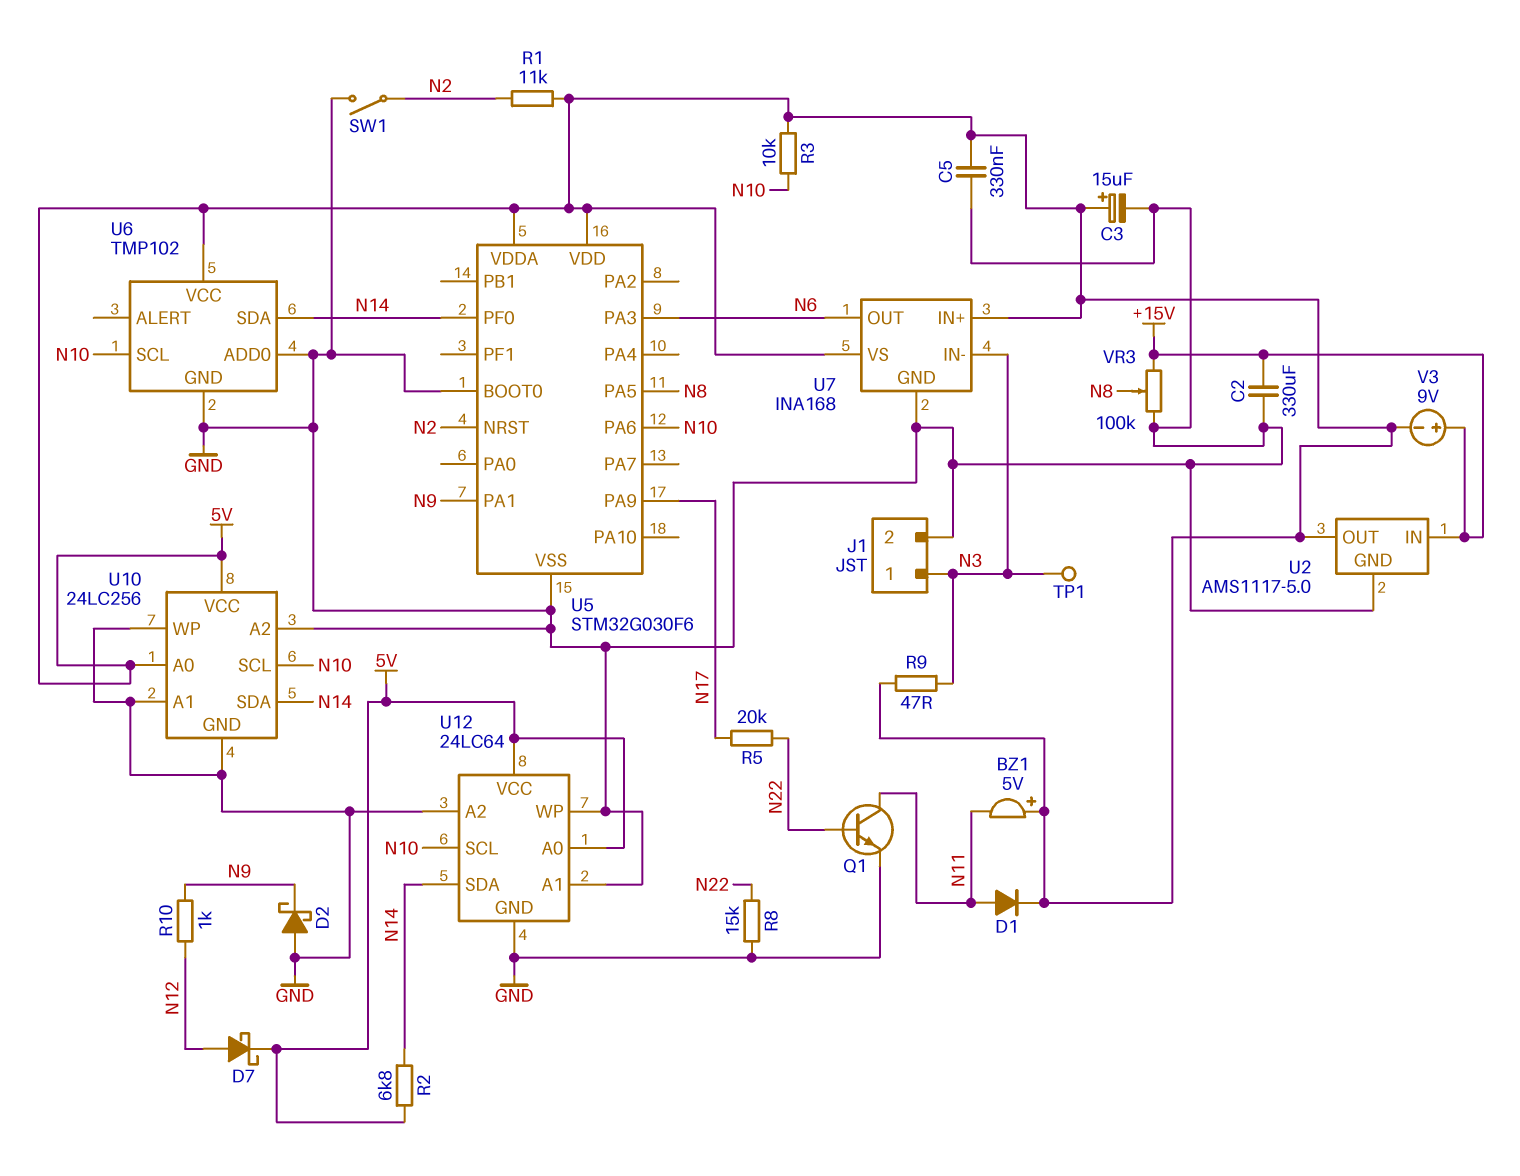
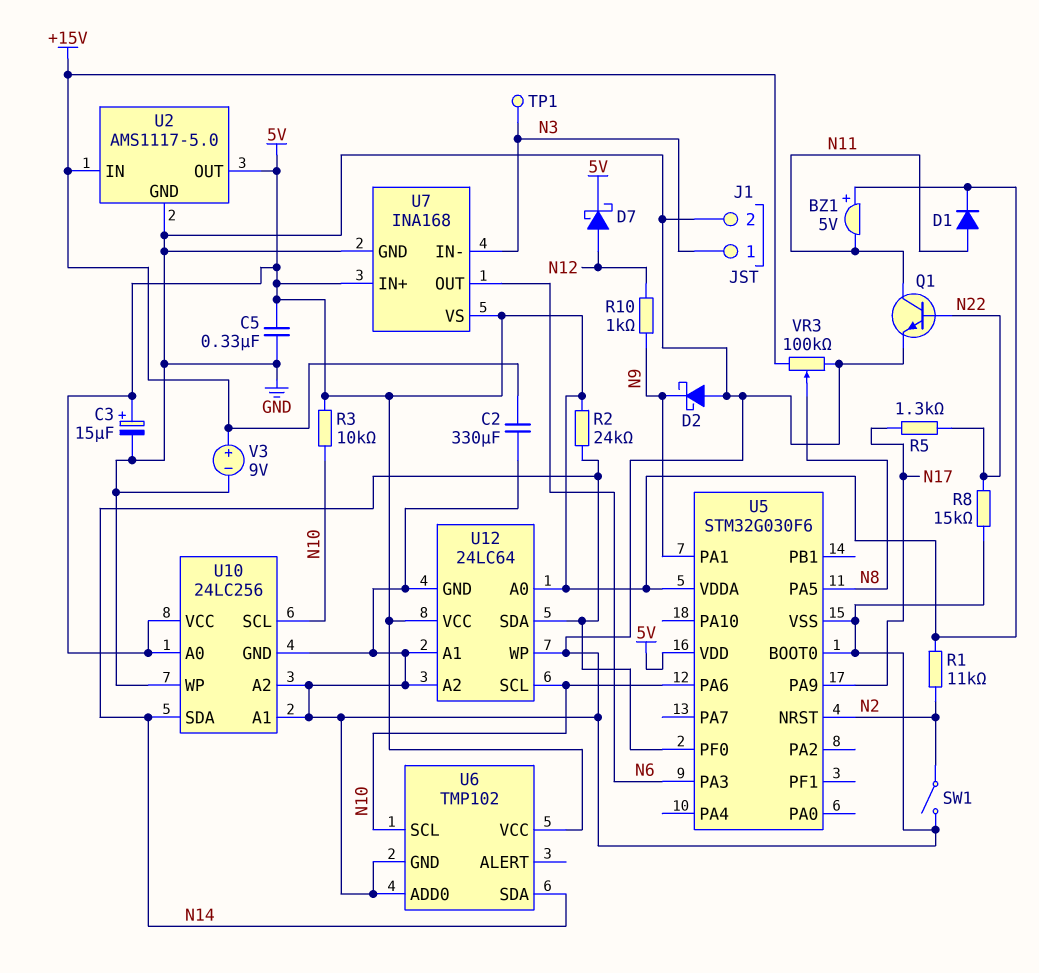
R2: 6.8k (5V, N14) -> 24k (5V, N14)
R5: 20k (N17, N22) -> 1.3k (N17, N22)
R9: 47 (5V, N3) -> none
V3: 9V (plus +15V, minus 5V) -> 9V (plus +15V, minus GND)

